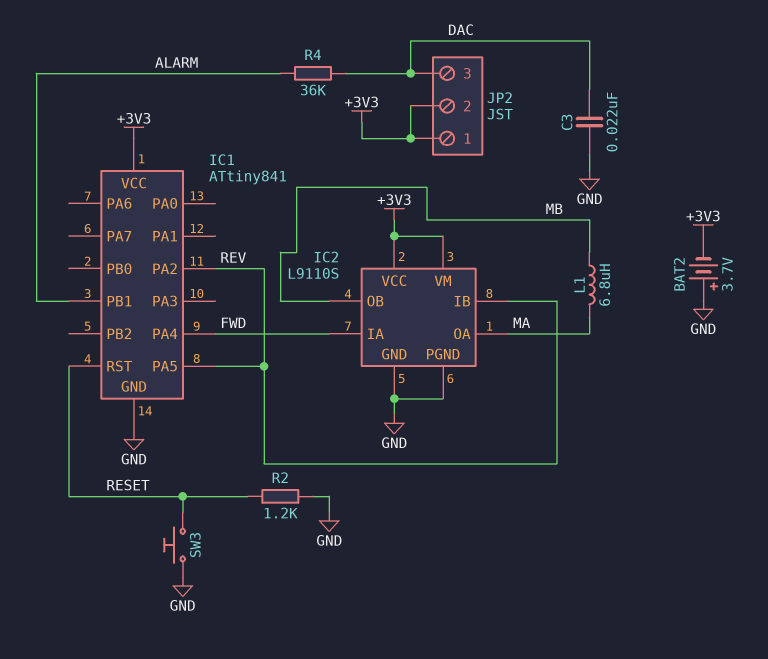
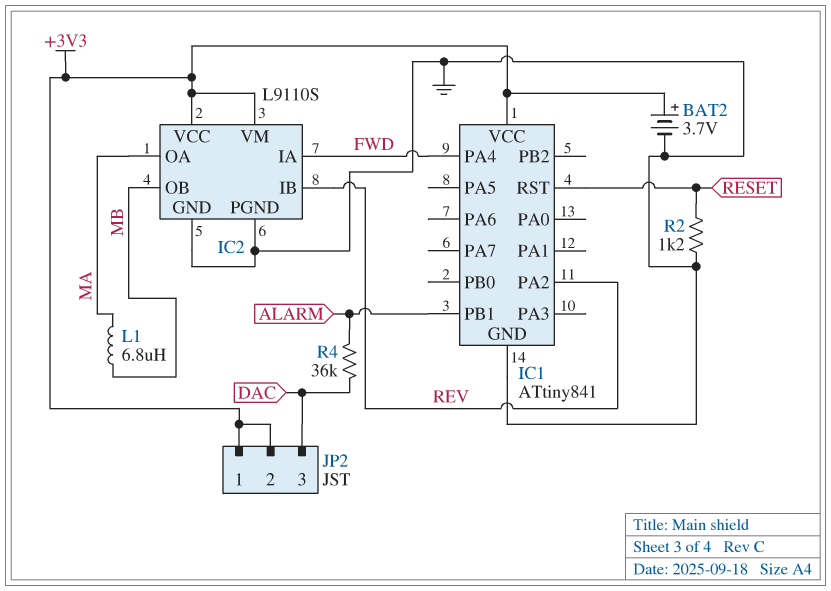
BAT2: 3.7V (plus GND, minus +3V3) -> 3.7V (plus +3V3, minus GND)
C3: 22nF (DAC, GND) -> none
IC1 pin PA5: REV -> none
SW3: button (GND, RESET) -> none

